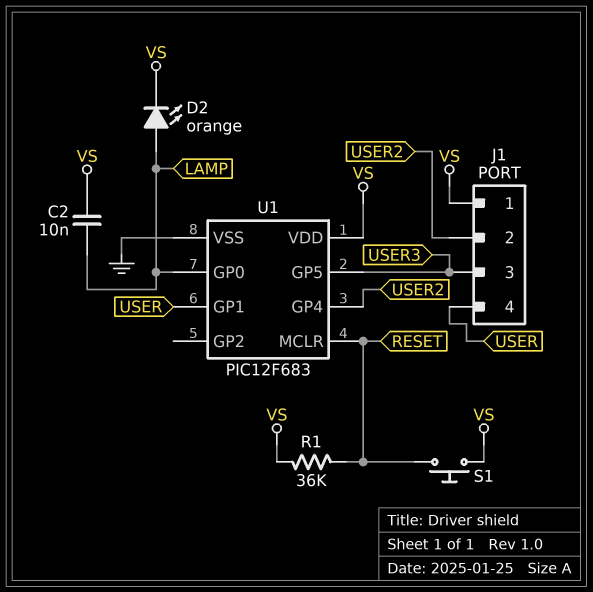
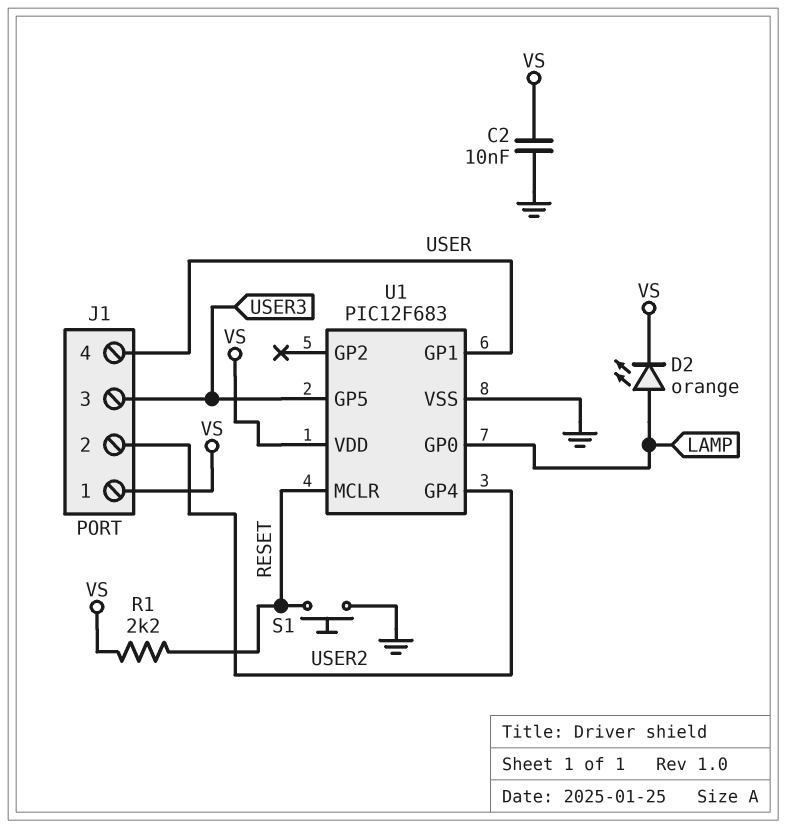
C2: 10nF (LAMP, VS) -> 10nF (GND, VS)
R1: 36k (RESET, VS) -> 2.2k (RESET, VS)
S1: button (RESET, VS) -> button (GND, RESET)

